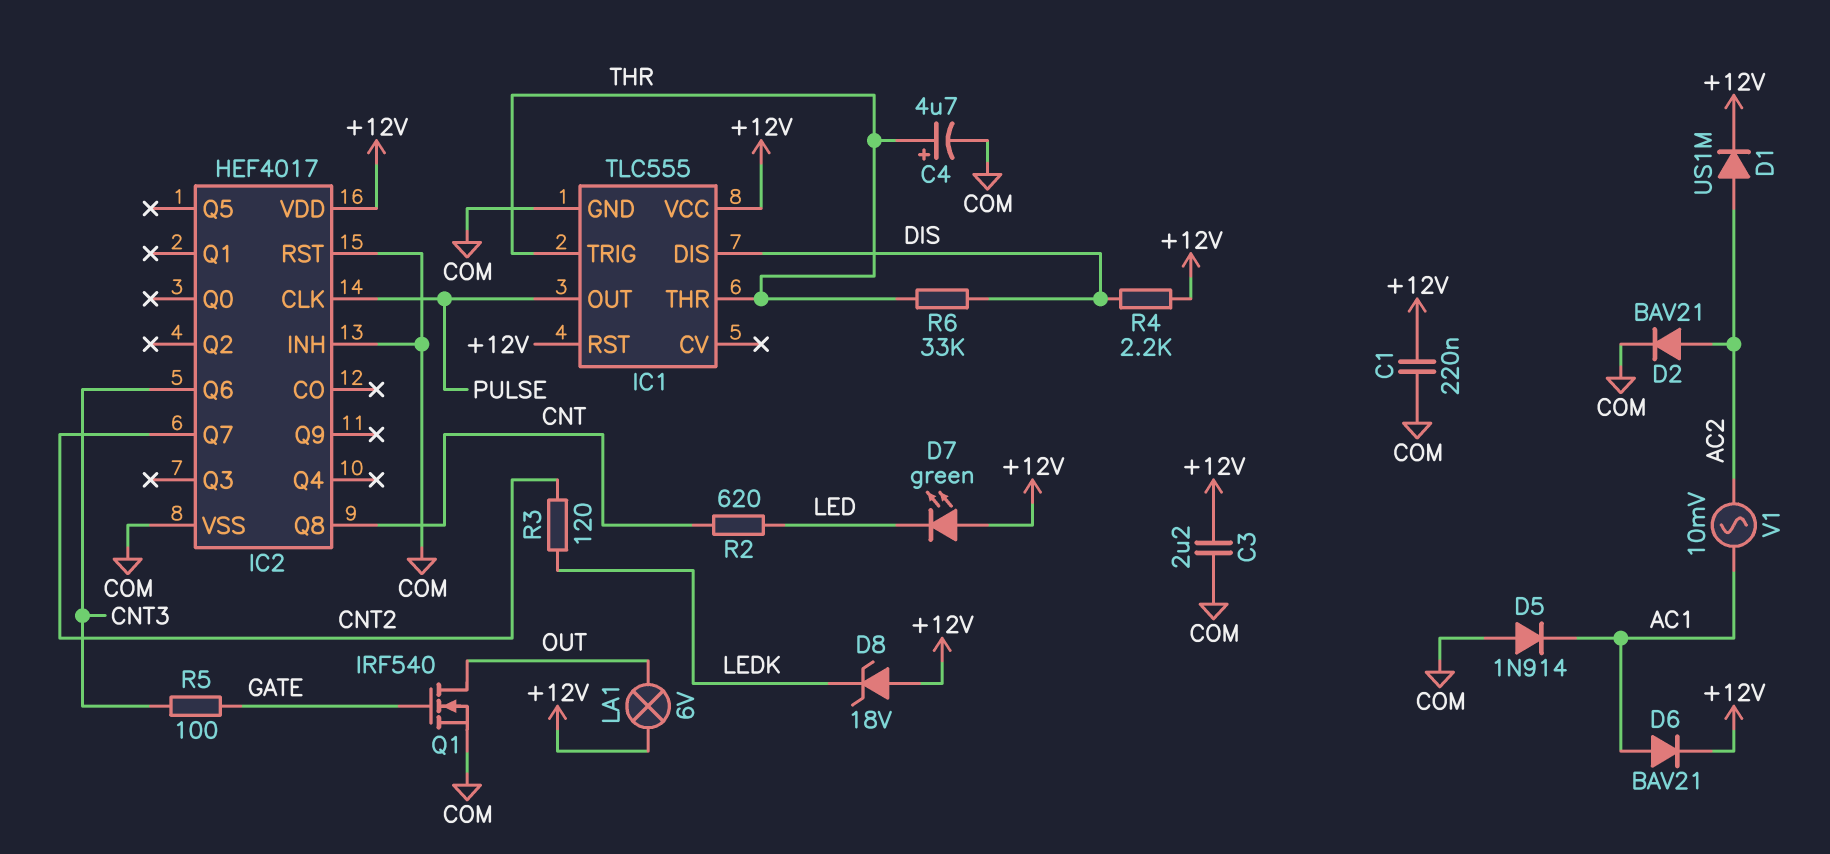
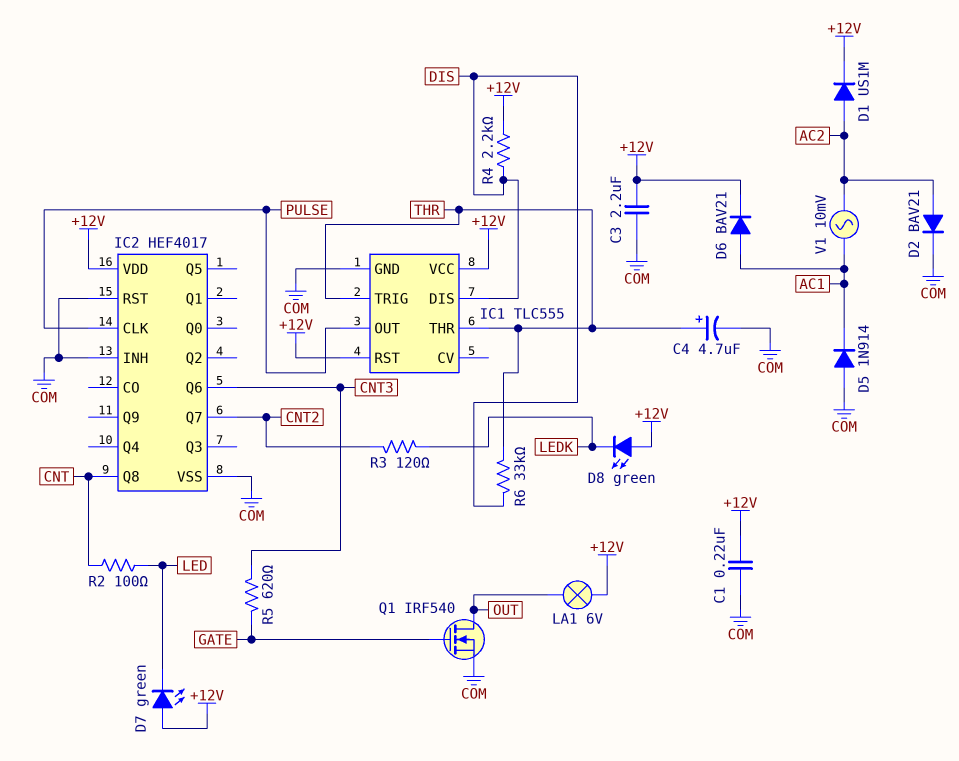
D8: zener 18V (A +12V, K LEDK) -> LED green (A +12V, K LEDK)
R2: 620 (CNT, LED) -> 100 (CNT, LED)
R5: 100 (CNT3, GATE) -> 620 (CNT3, GATE)

